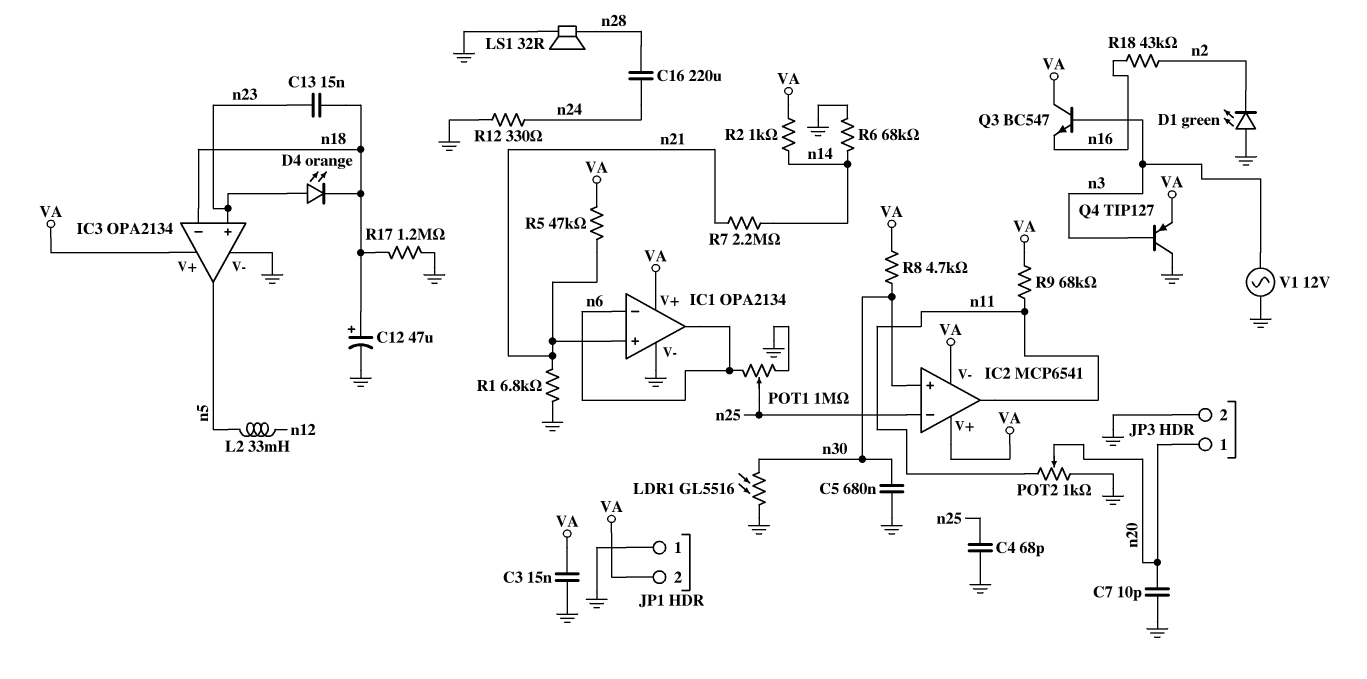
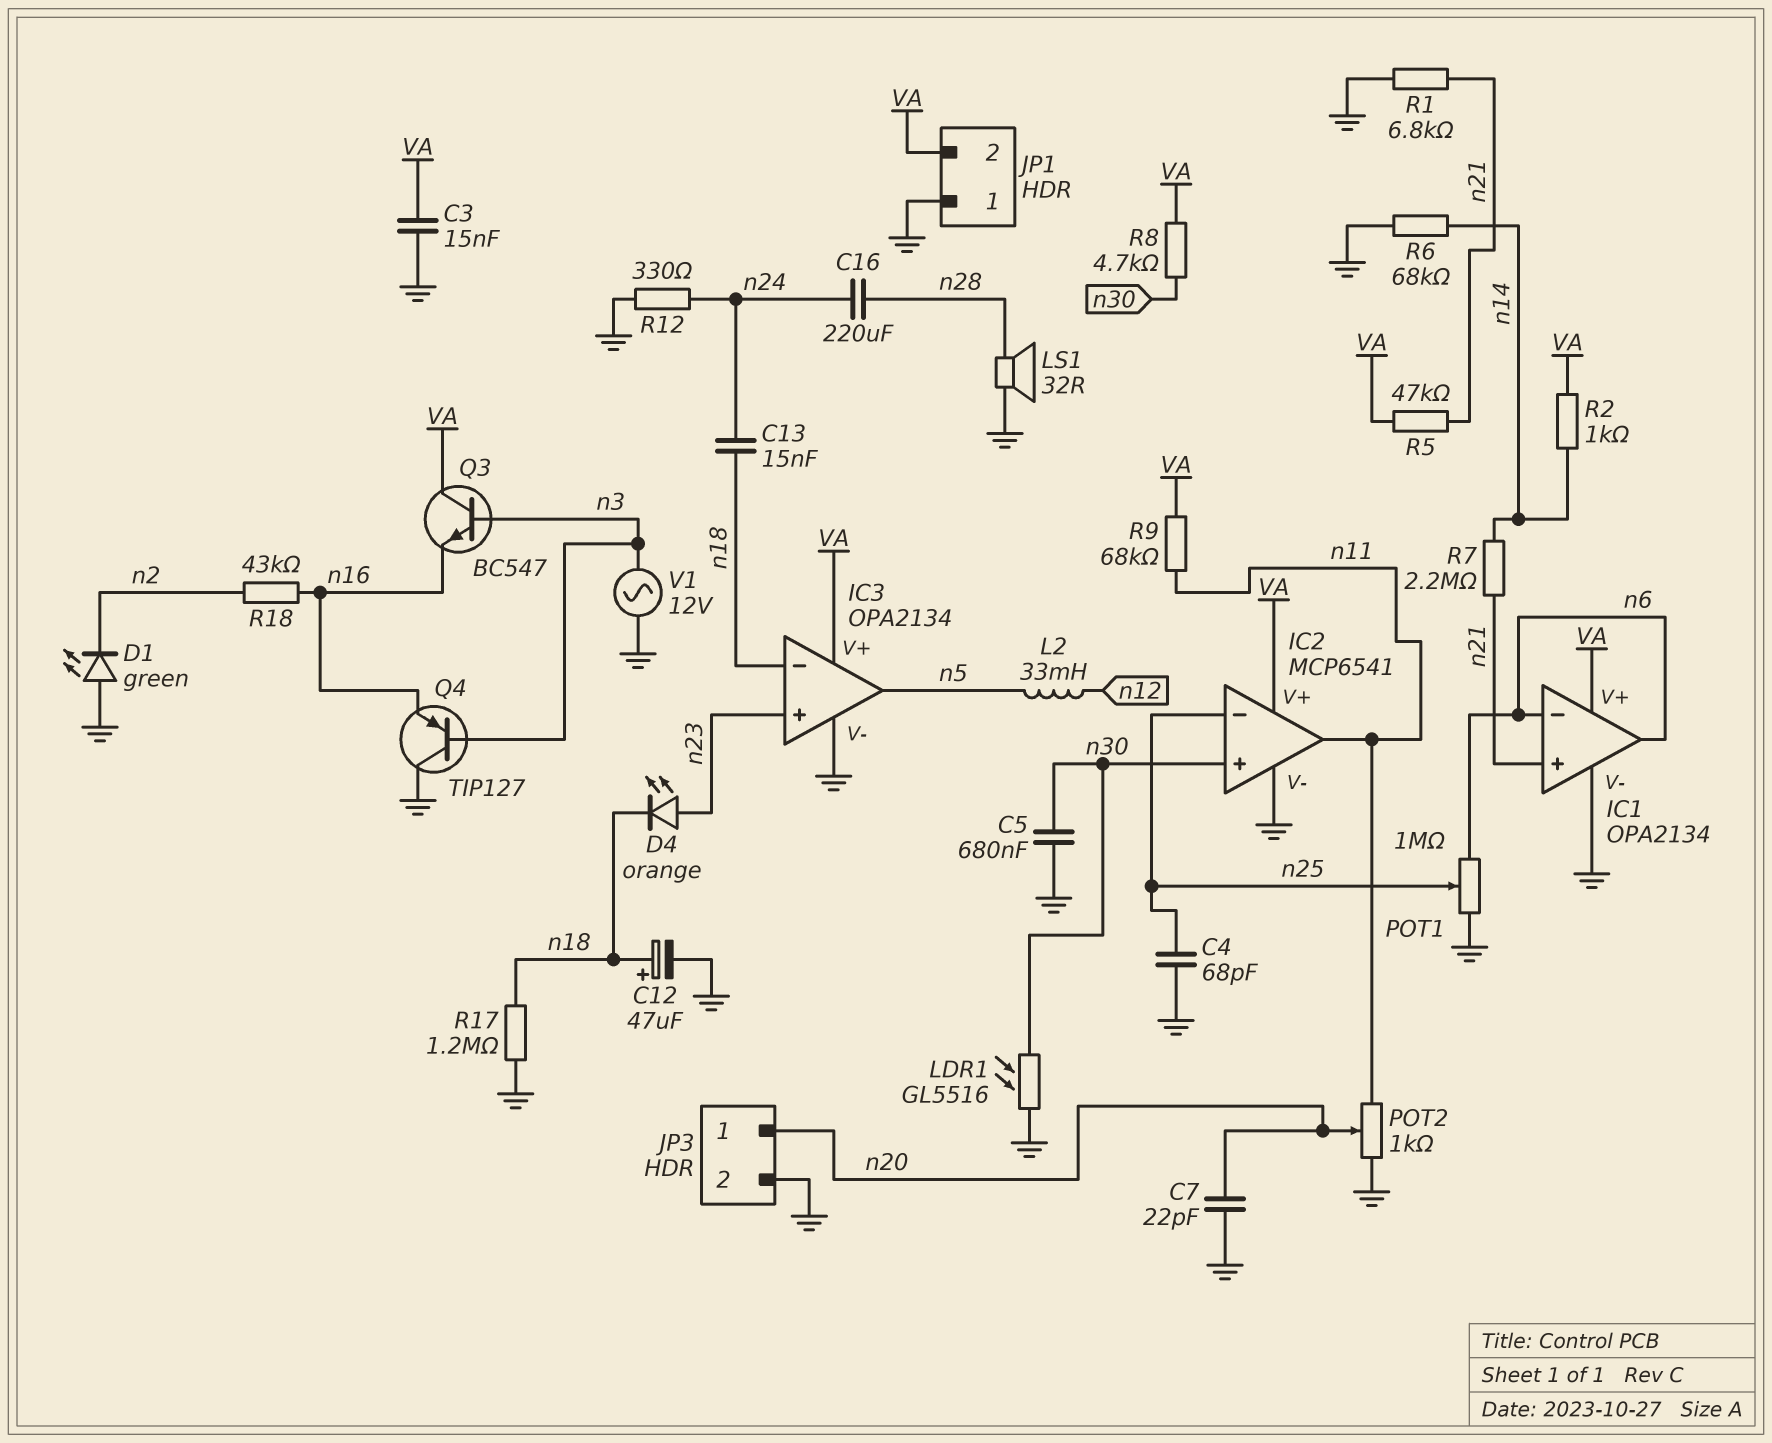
C7: 10pF (GND, n20) -> 22pF (GND, n20)
C13: 15nF (n18, n23) -> 15nF (n18, n24)
IC2 pin V-: VA -> GND
Q4: PNP TIP127 (B n3, C GND, E VA) -> PNP TIP127 (B n3, C GND, E n16)

